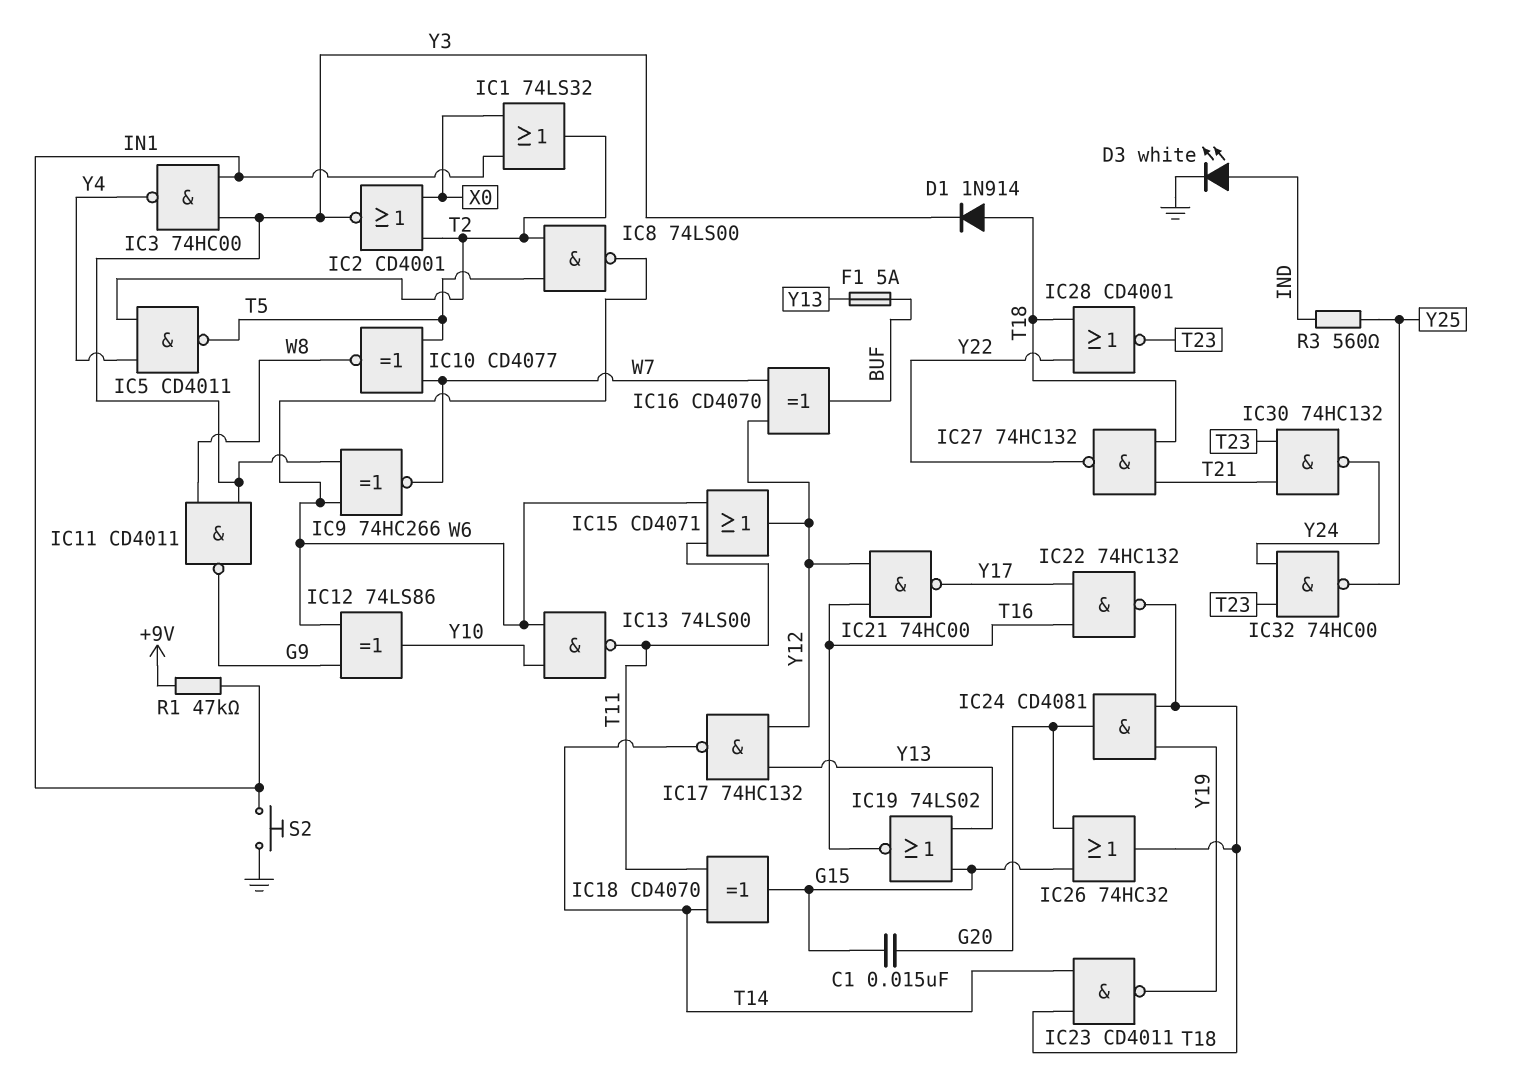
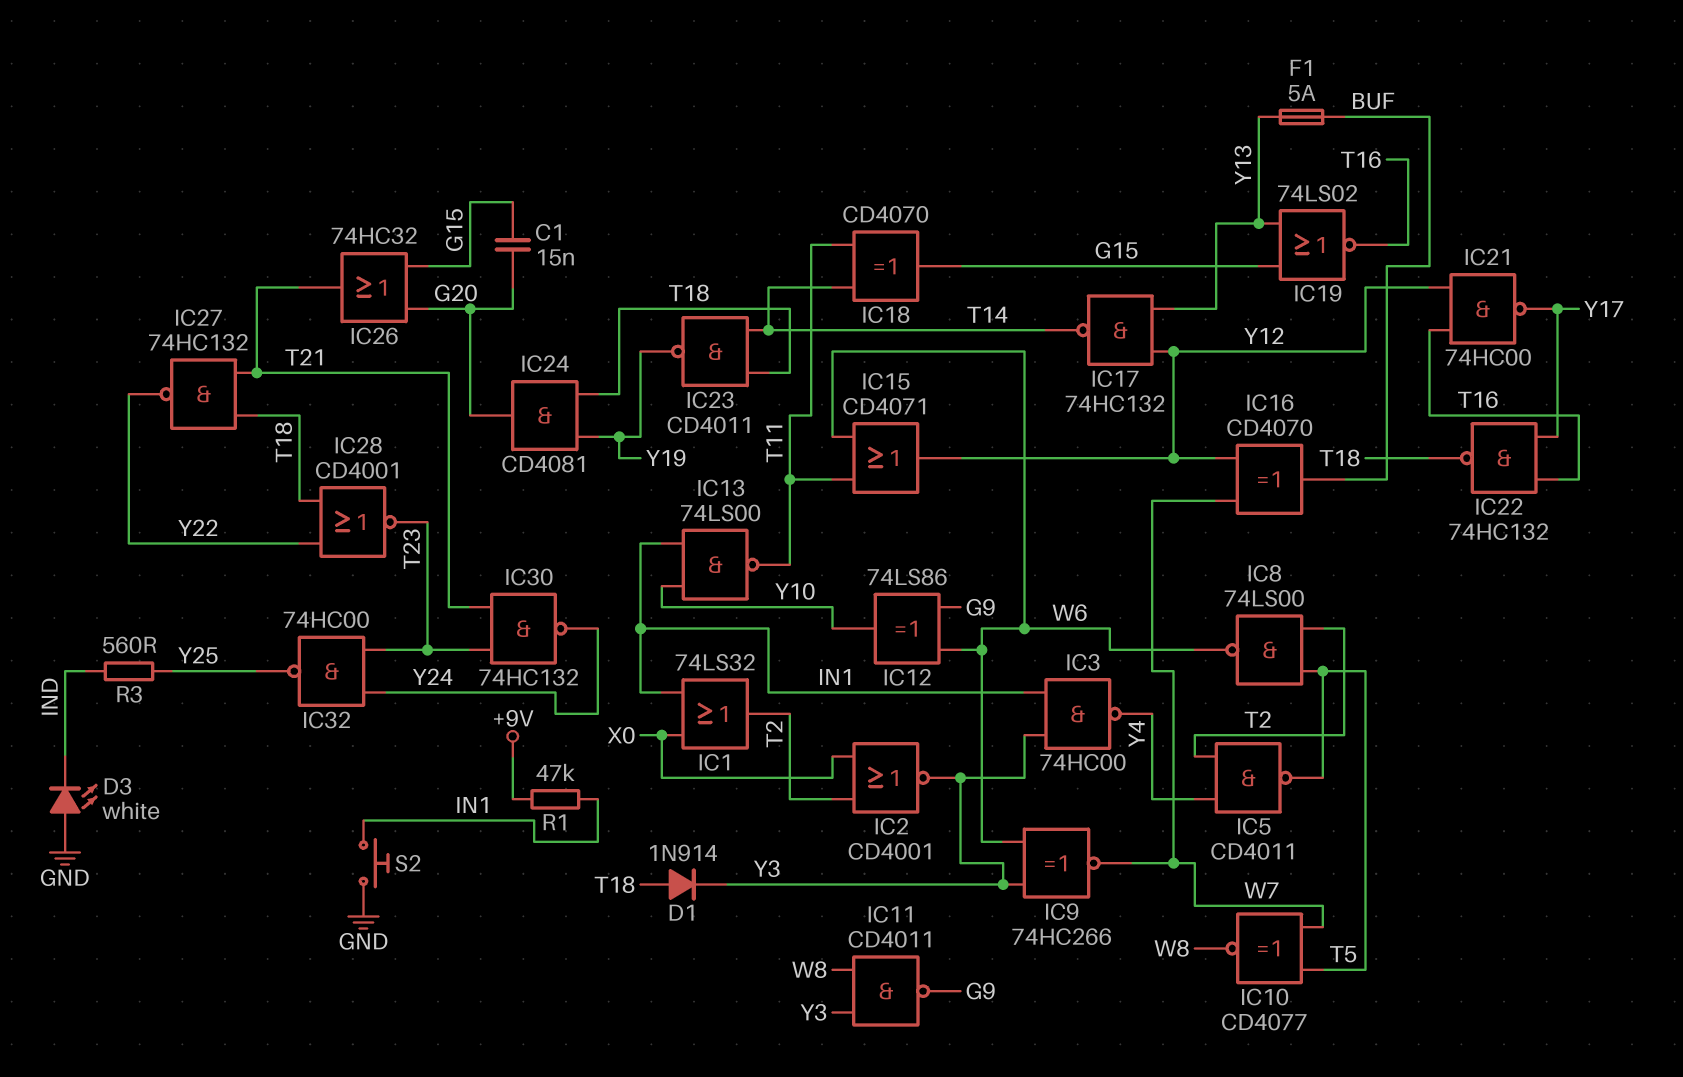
D3: LED white (A IND, K GND) -> LED white (A GND, K IND)
IC13: NAND 74LS00 (in W6, in Y10, out T11) -> NAND 74LS00 (in IN1, in Y10, out T11)
IC26: OR 74HC32 (in G15, in G20, out T18) -> OR 74HC32 (in G15, in G20, out T21)

